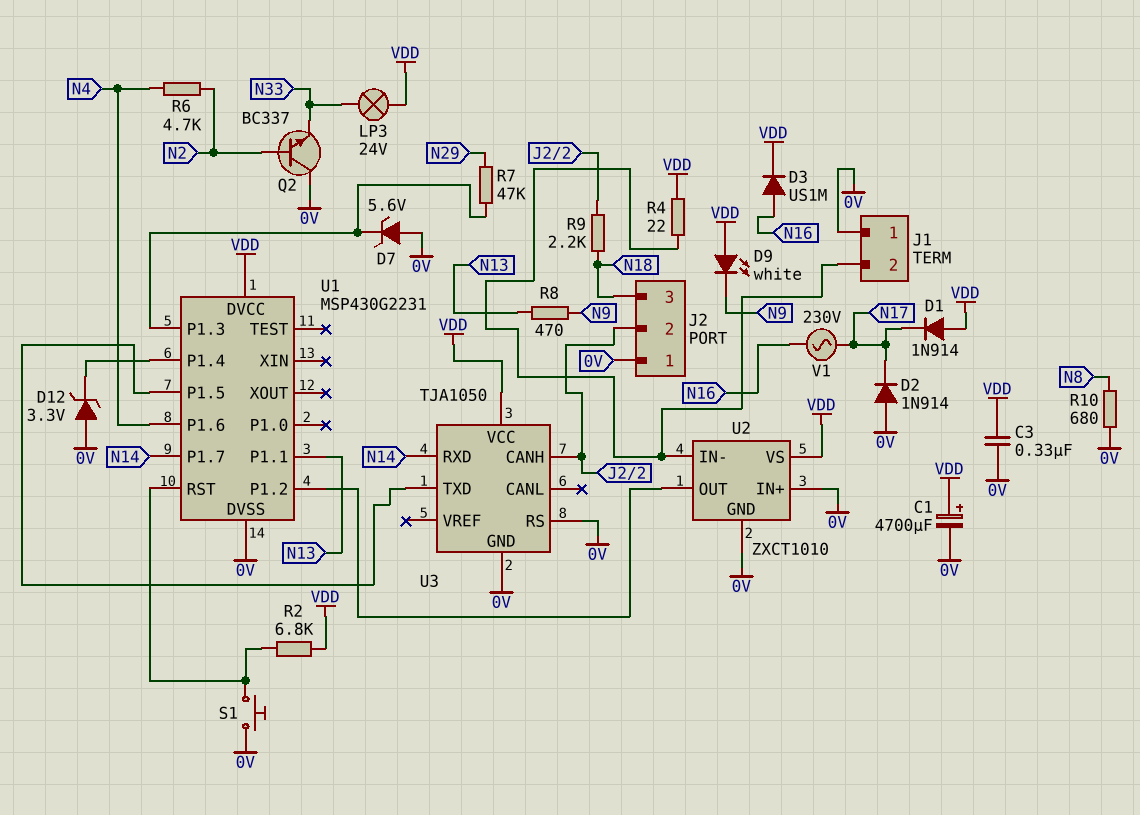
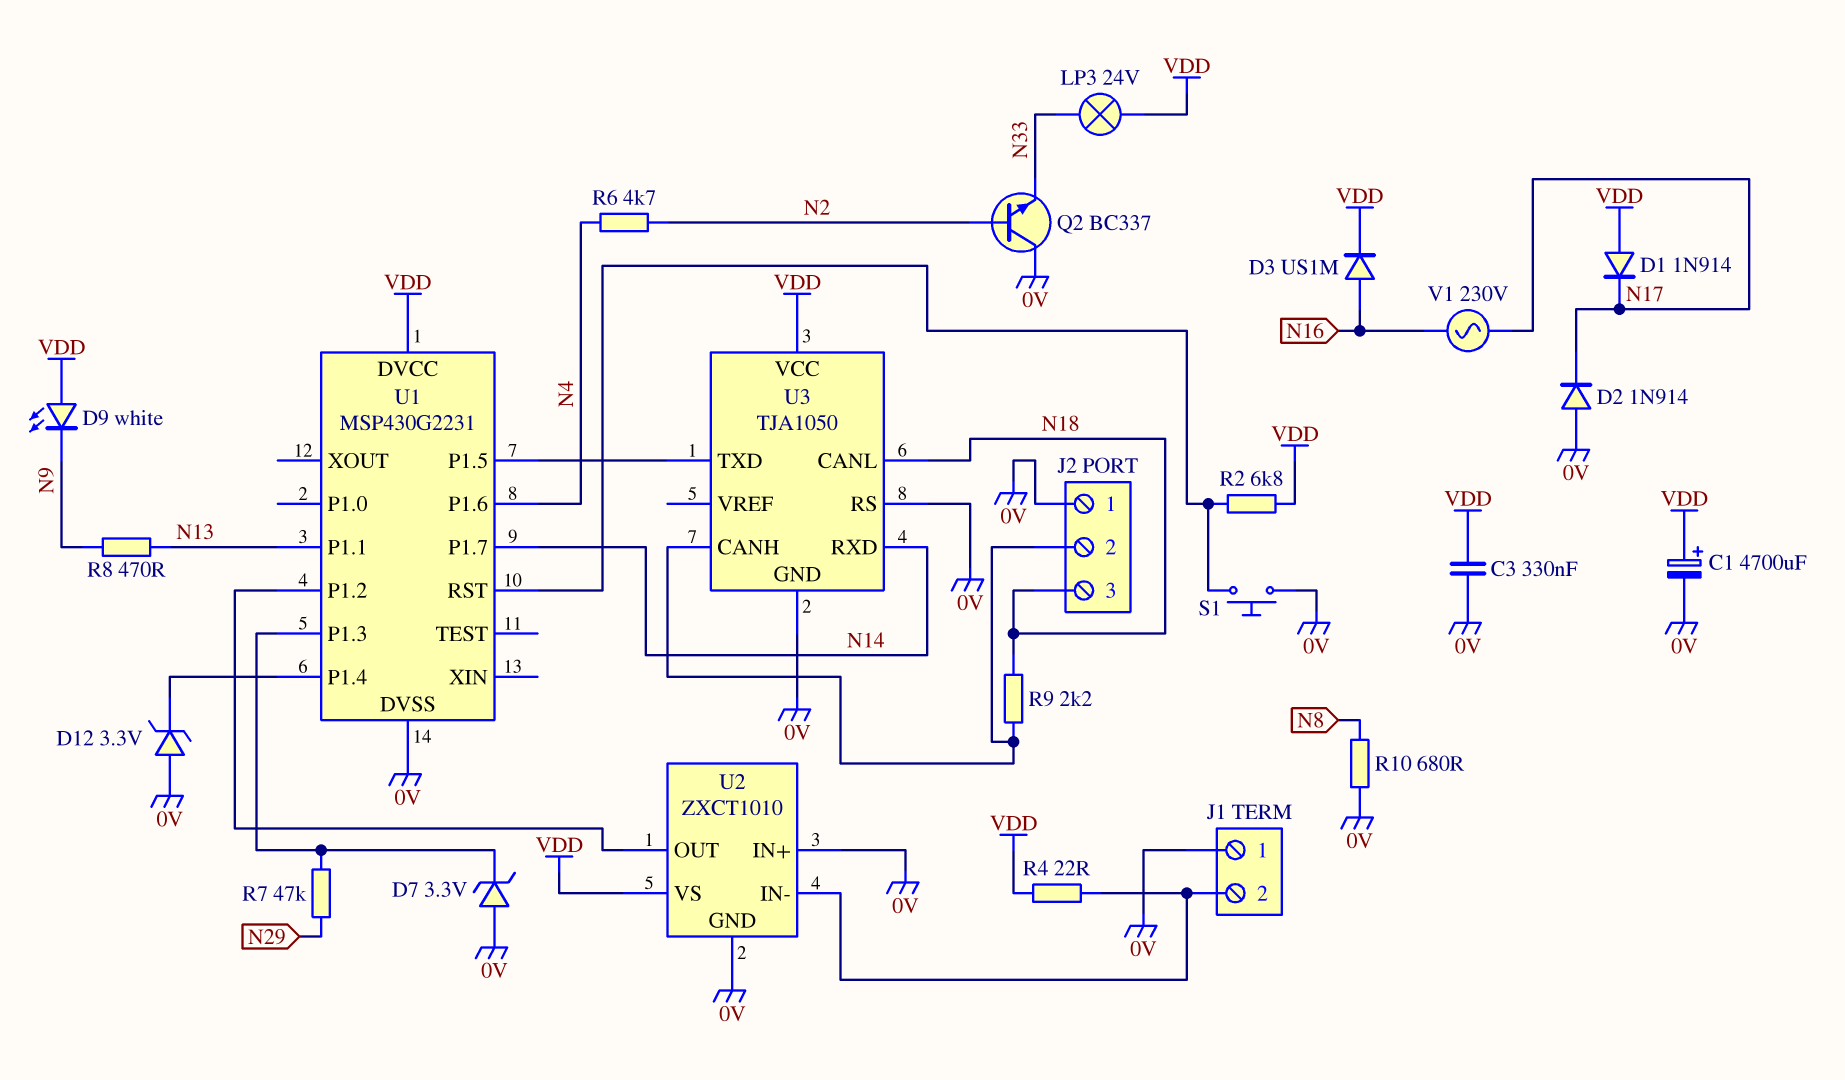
D7: zener 5.6V (A 0V, K U1/P1.3) -> zener 3.3V (A 0V, K U1/P1.3)
U3 pin CANL: none -> N18

